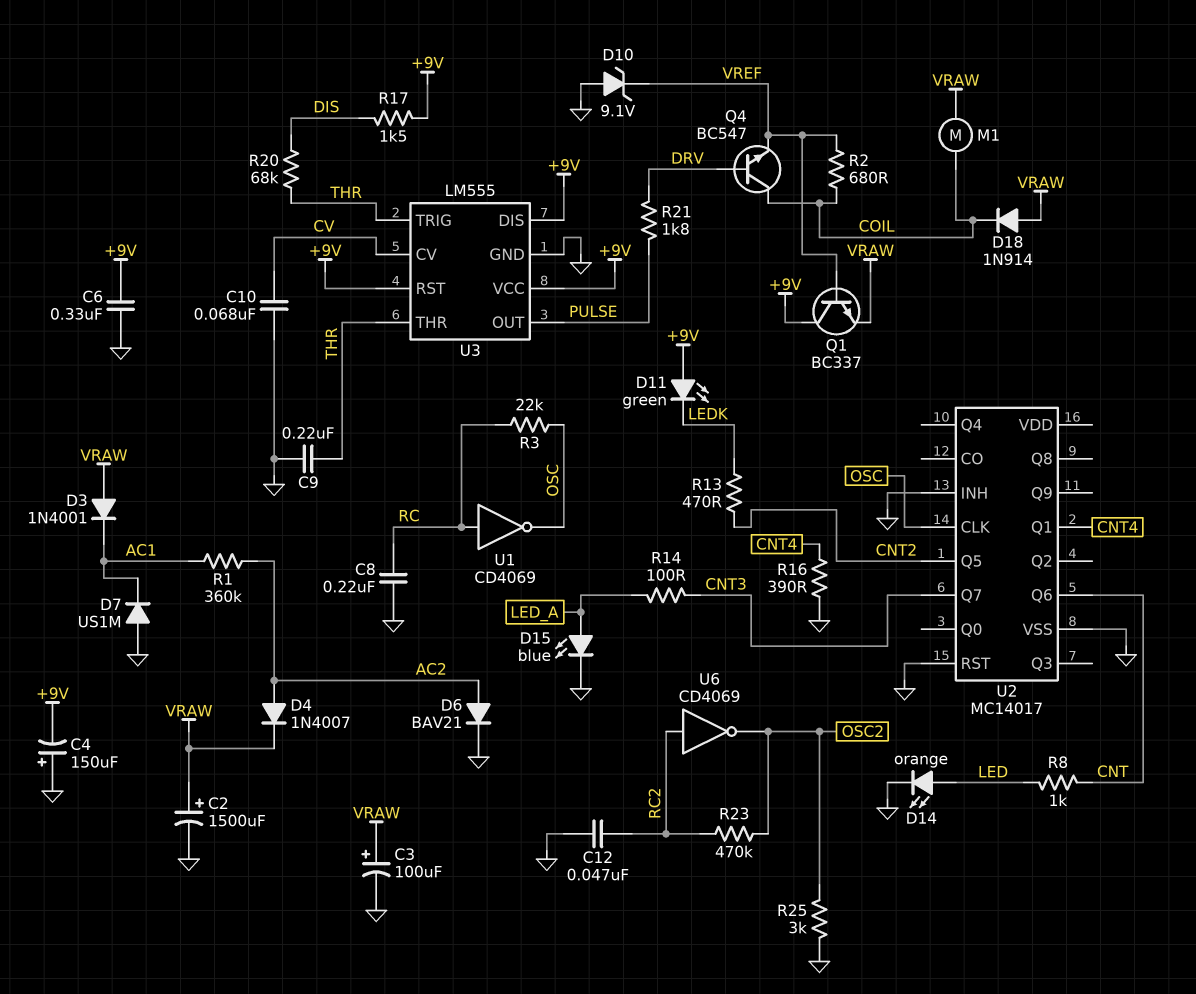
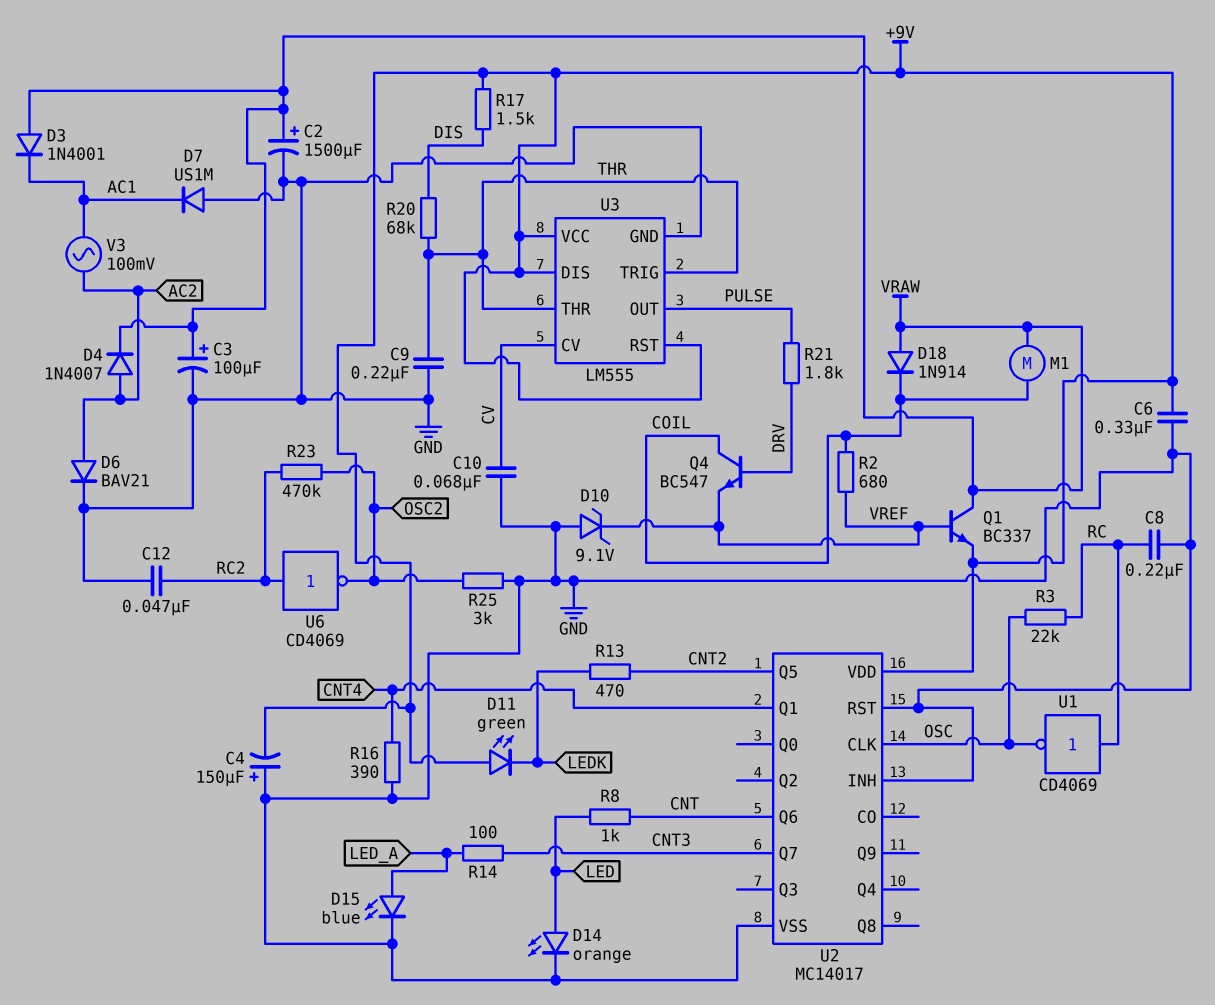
Q1: NPN BC337 (B VREF, C +9V, E VRAW) -> NPN BC337 (B VREF, C VRAW, E +9V)
R1: 360k (AC1, AC2) -> none
U2 pin VDD: none -> +9V
V3: none -> AC 100mV (AC1, AC2)

